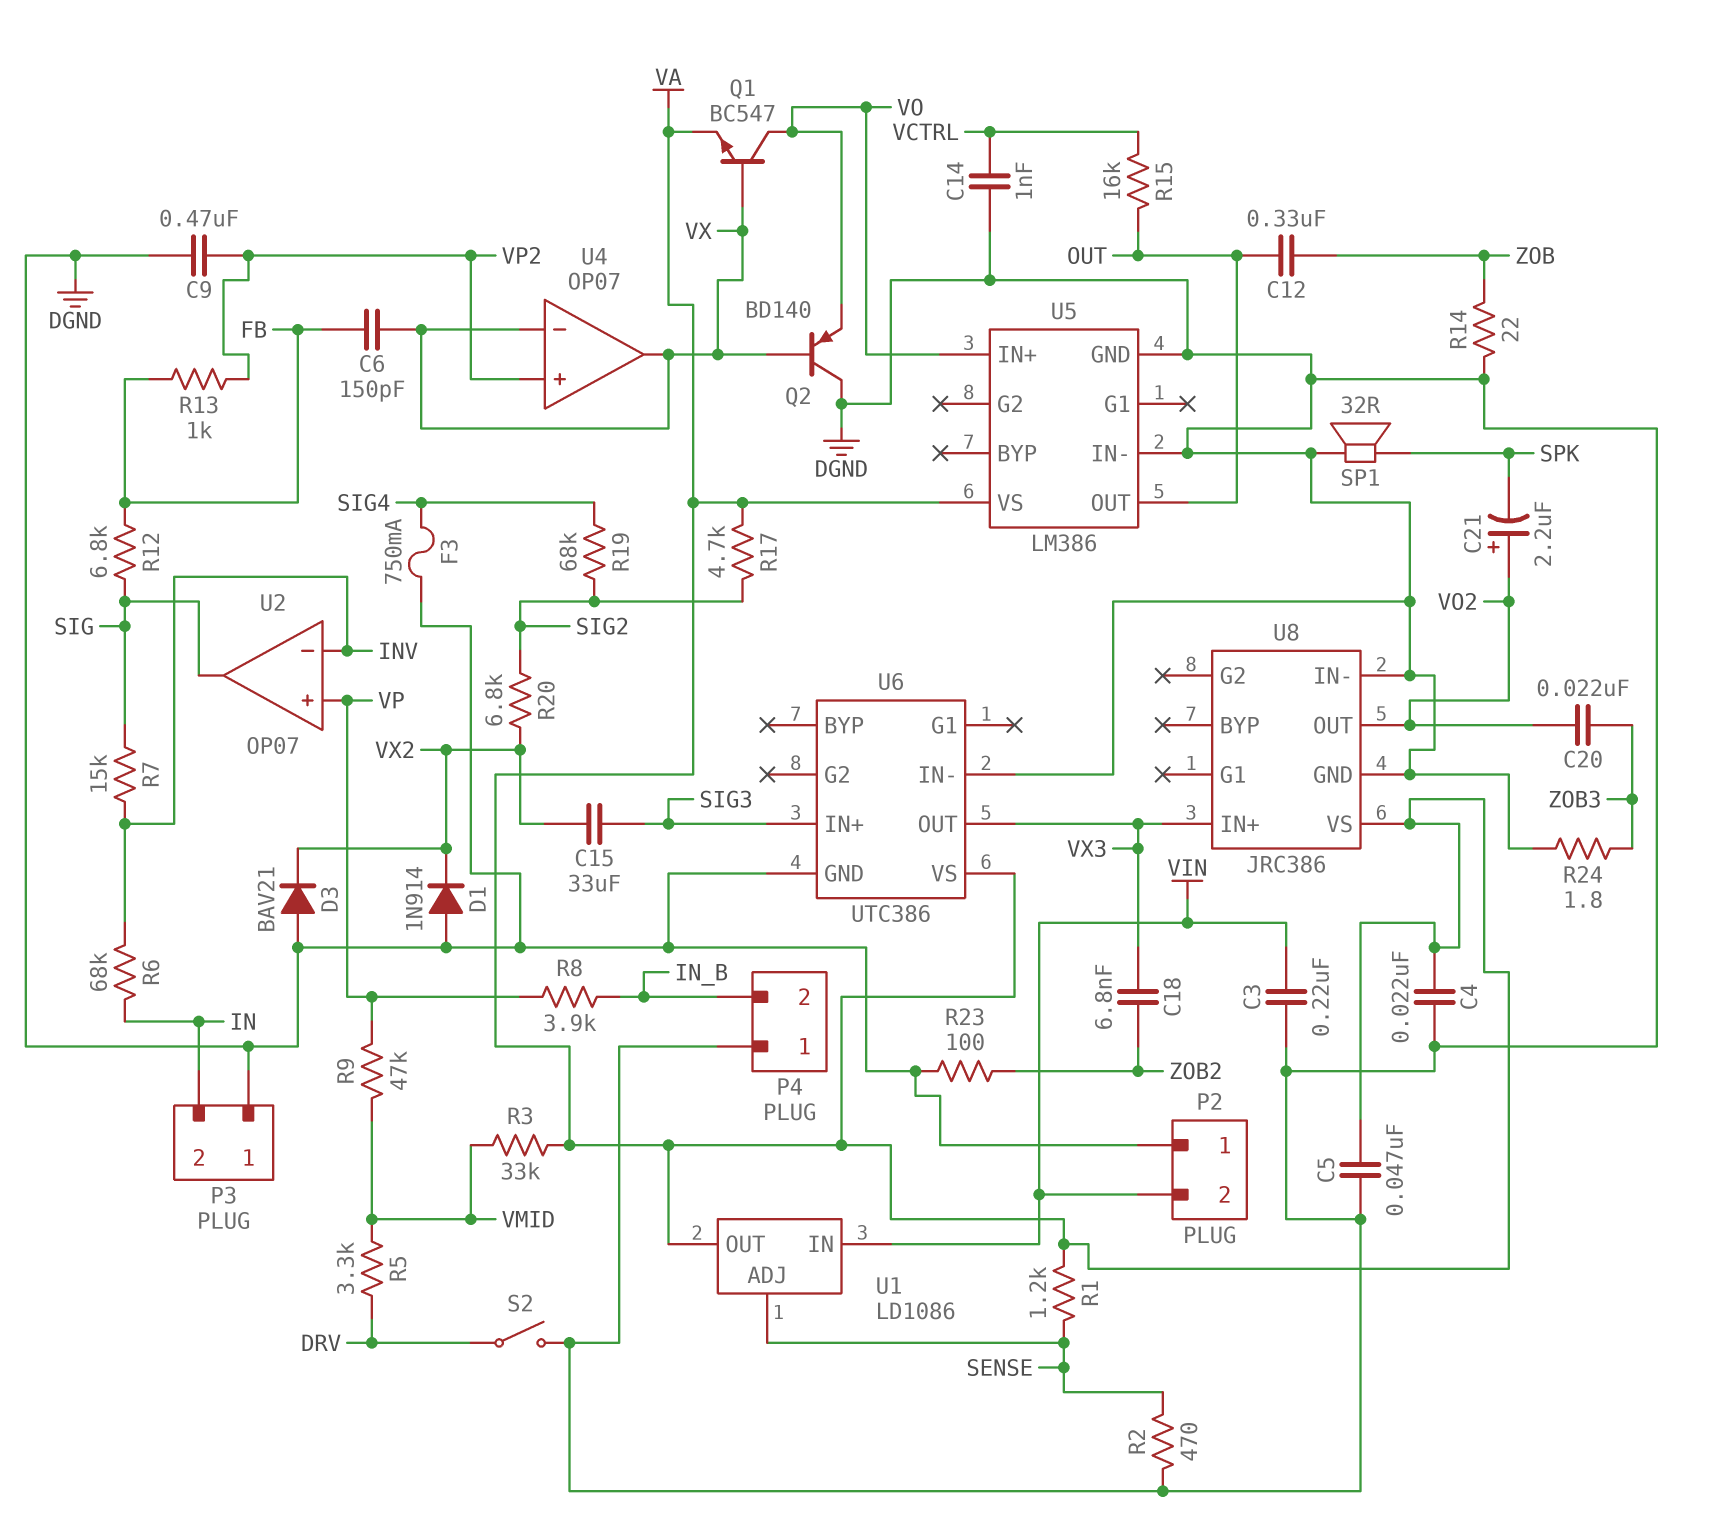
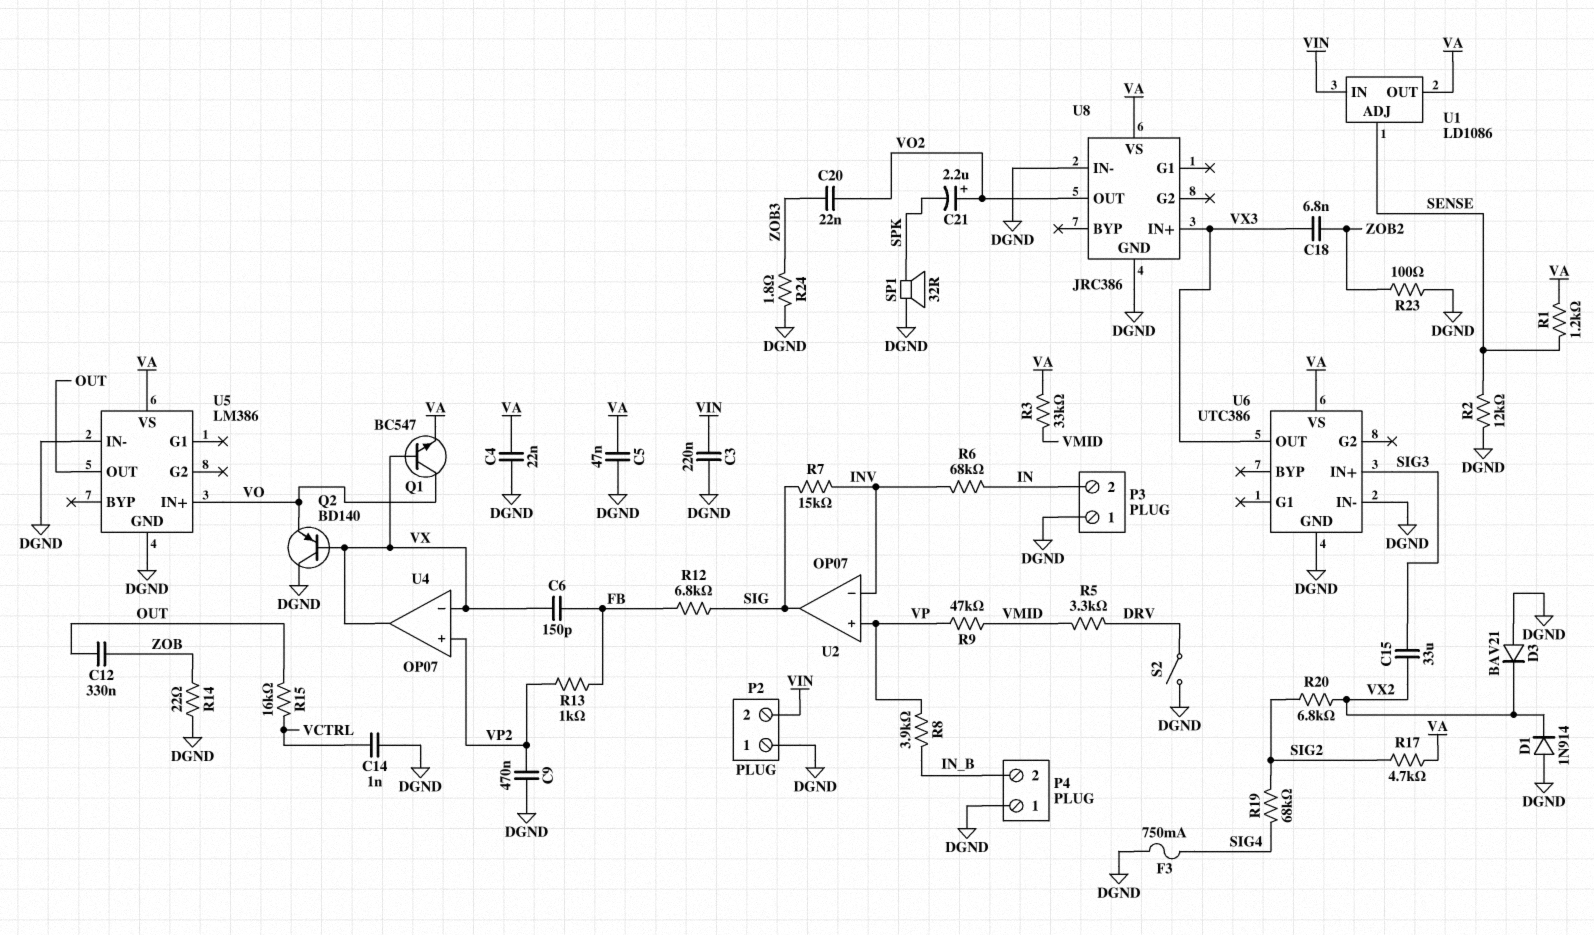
R2: 470 (DGND, SENSE) -> 12k (DGND, SENSE)

